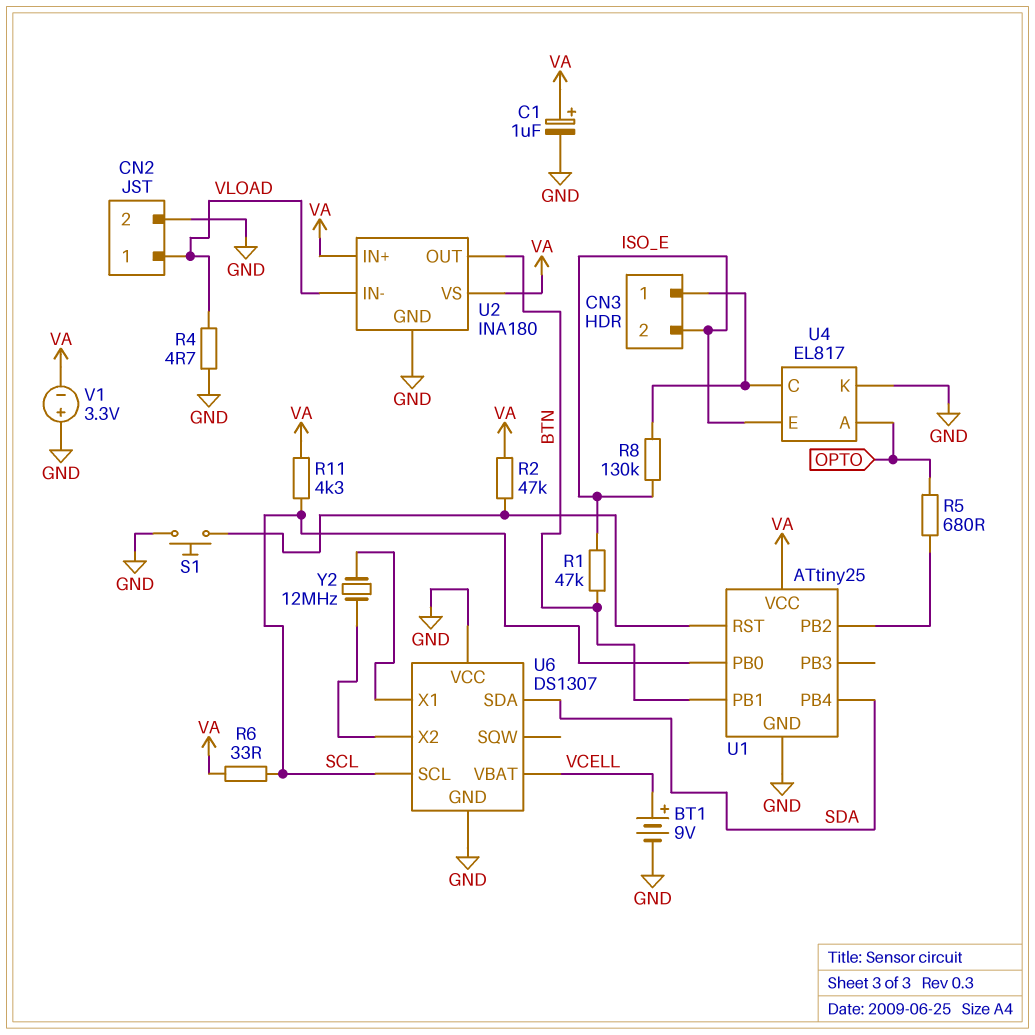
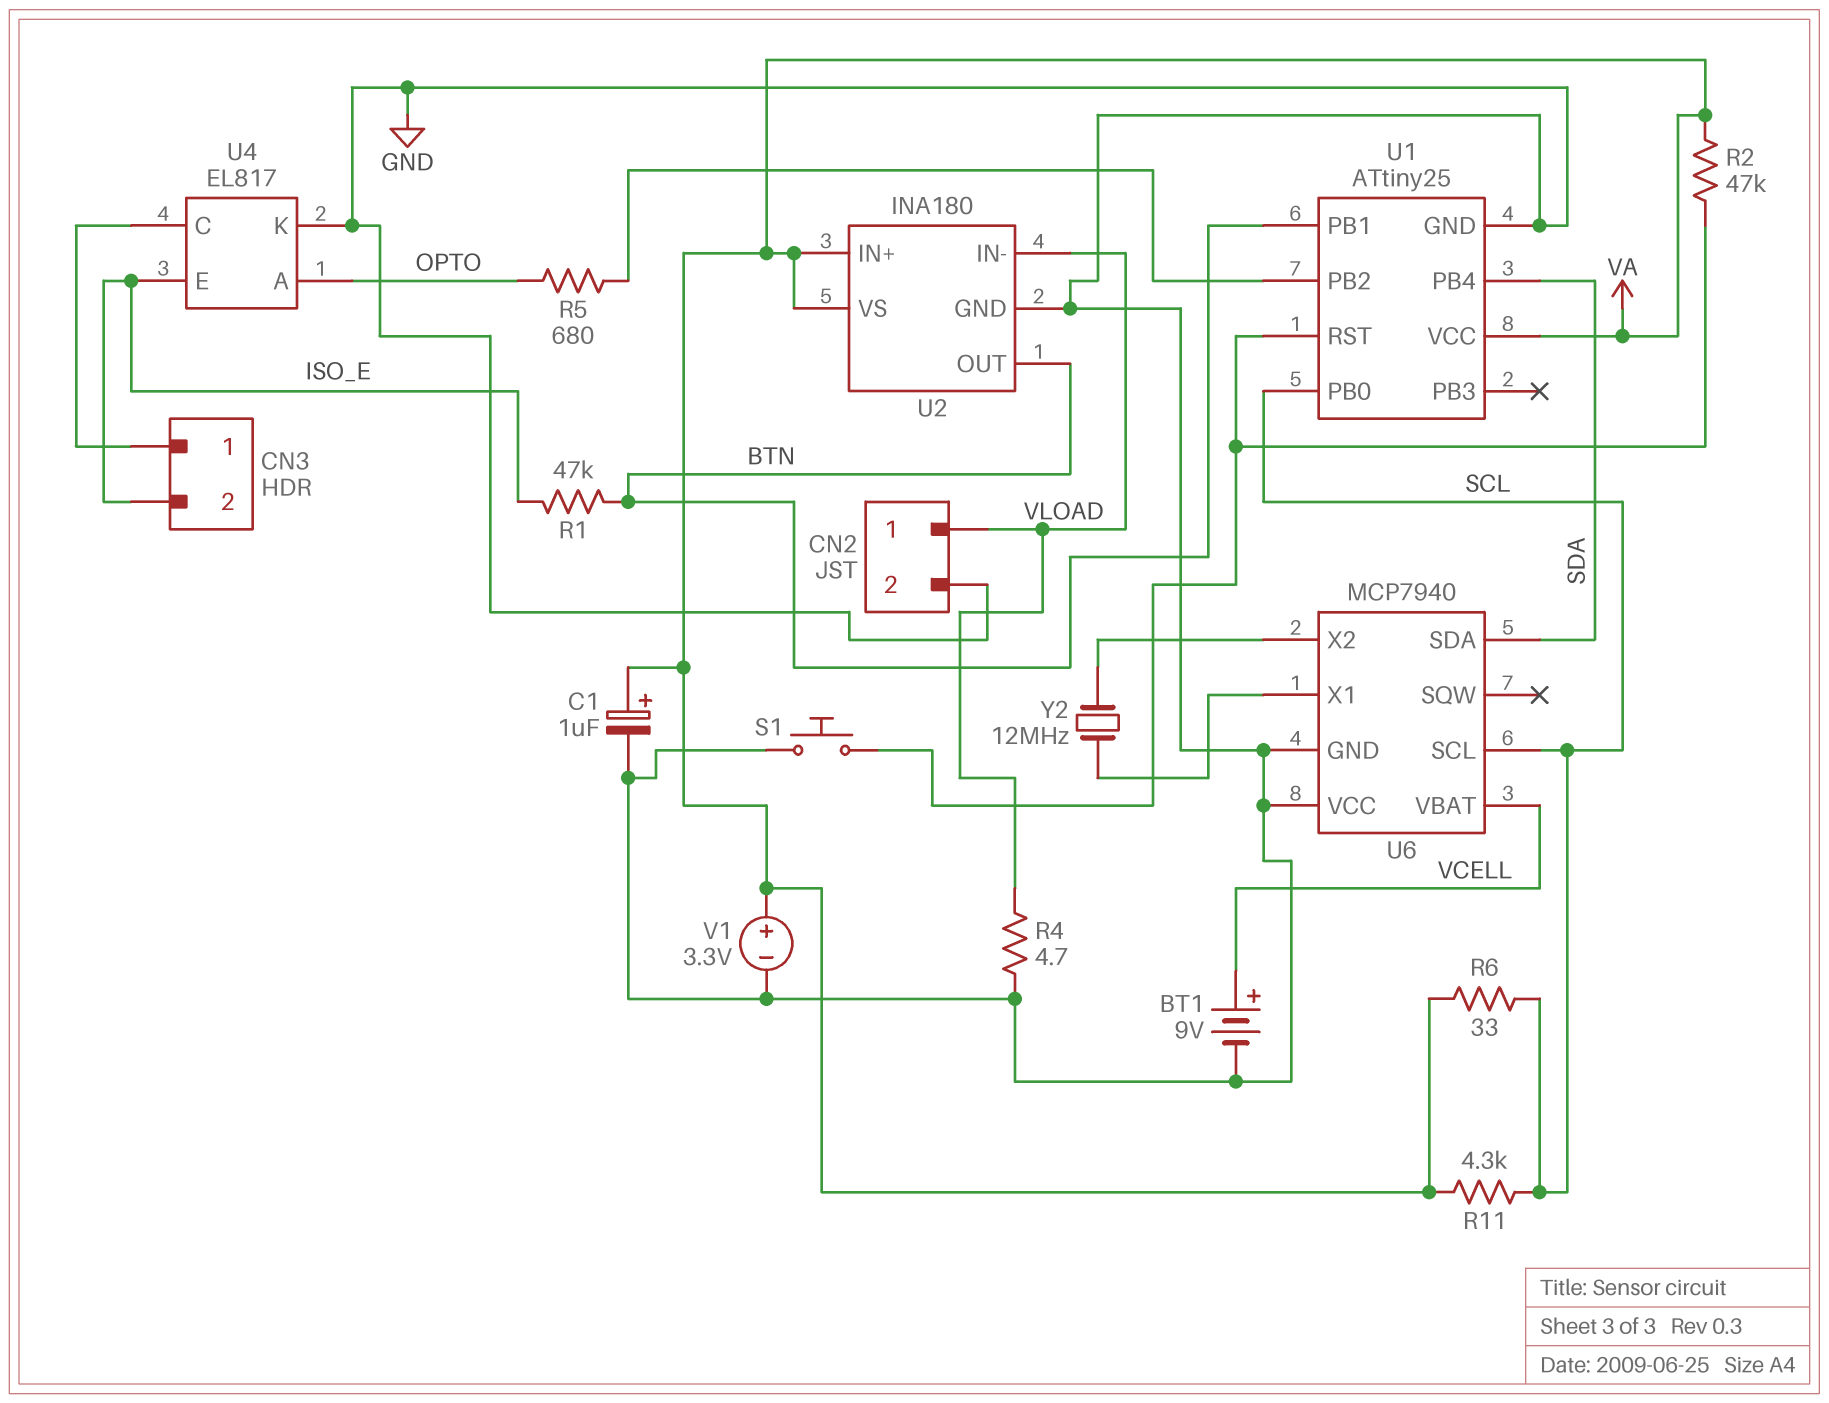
R8: 130k (CN3/1, ISO_E) -> none
U6: DS1307 -> MCP7940
V1: 3.3V (plus GND, minus VA) -> 3.3V (plus VA, minus GND)

